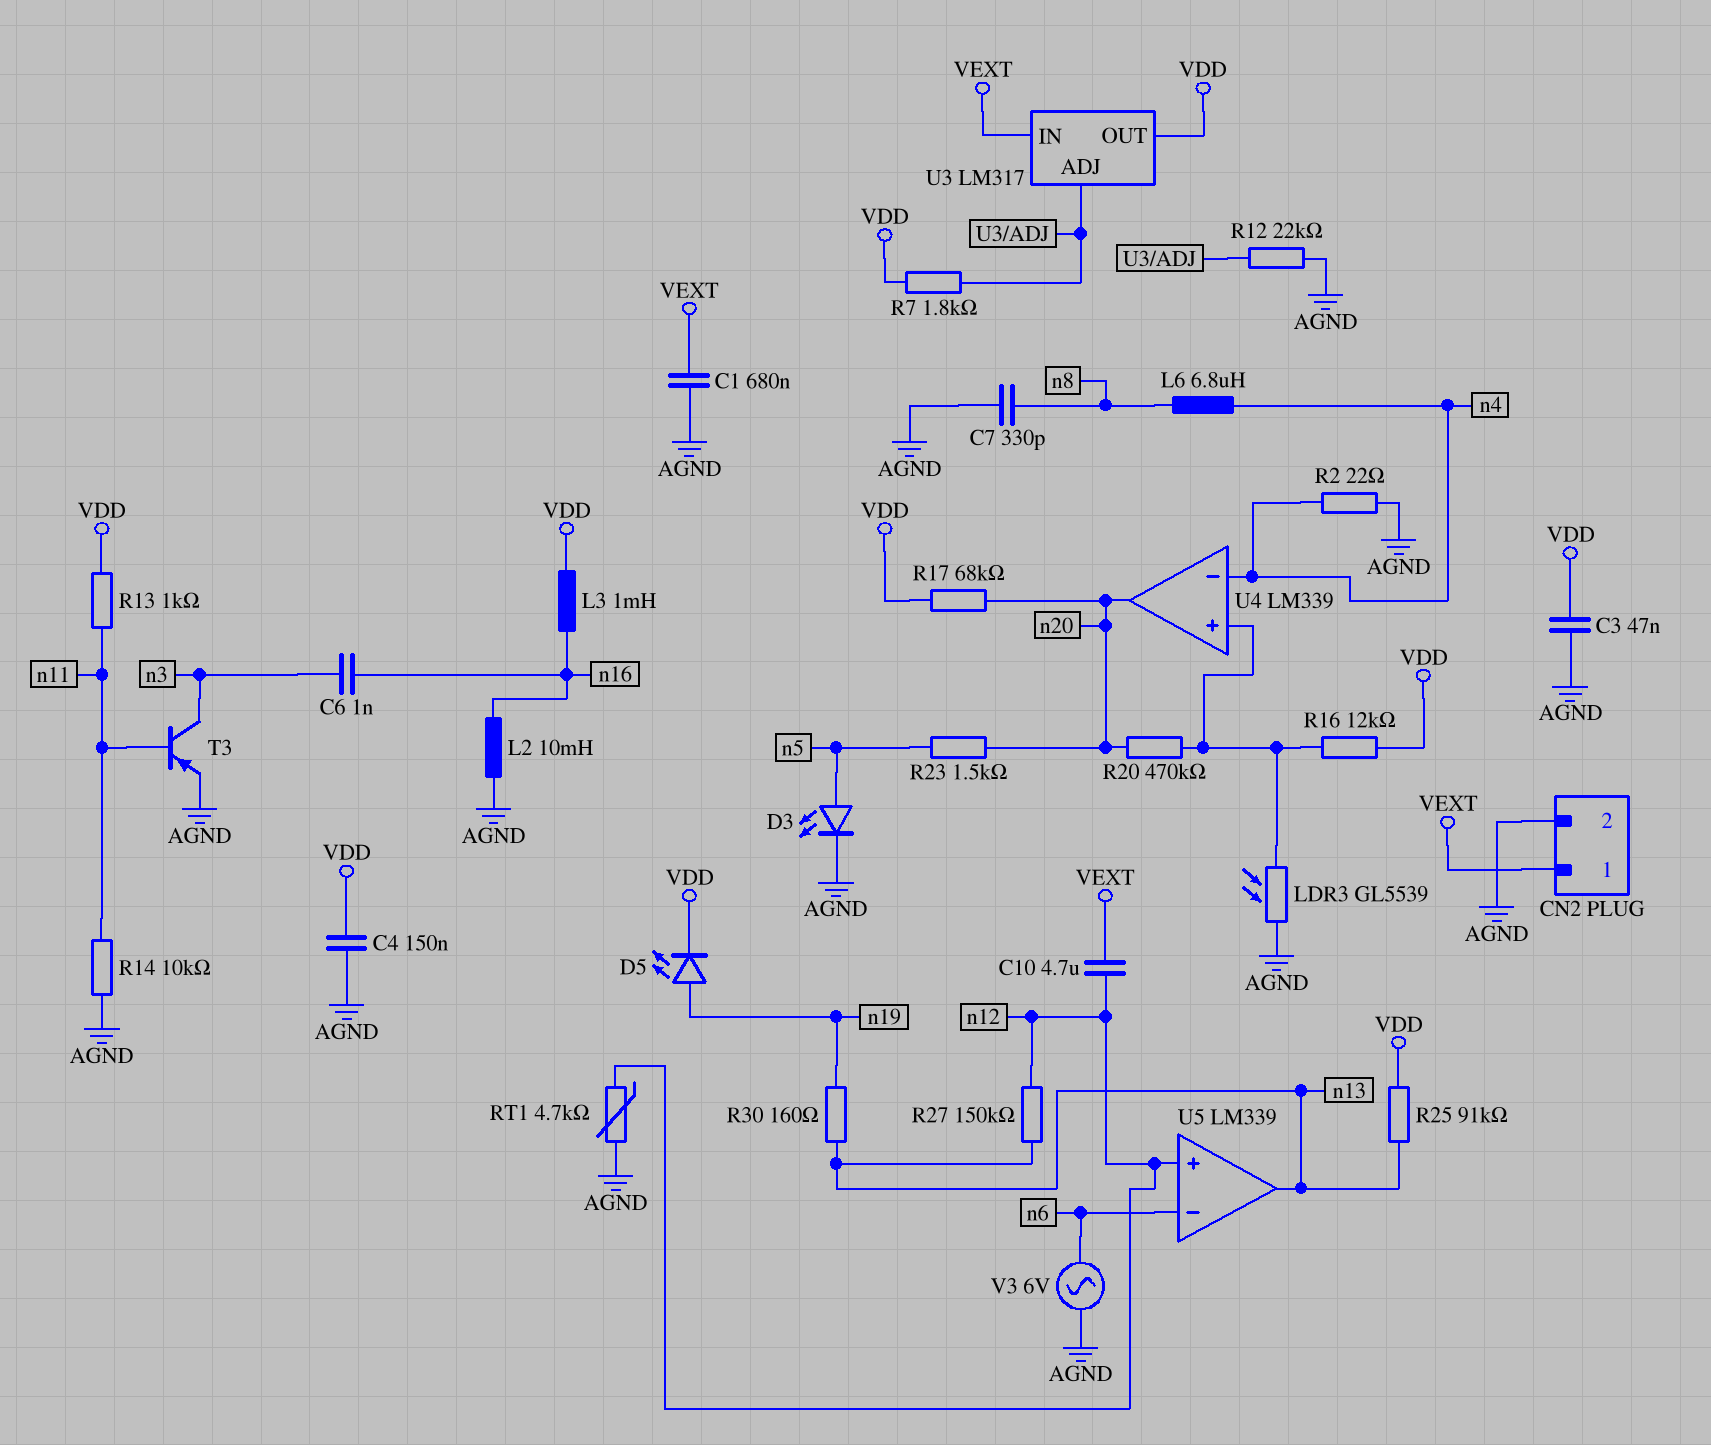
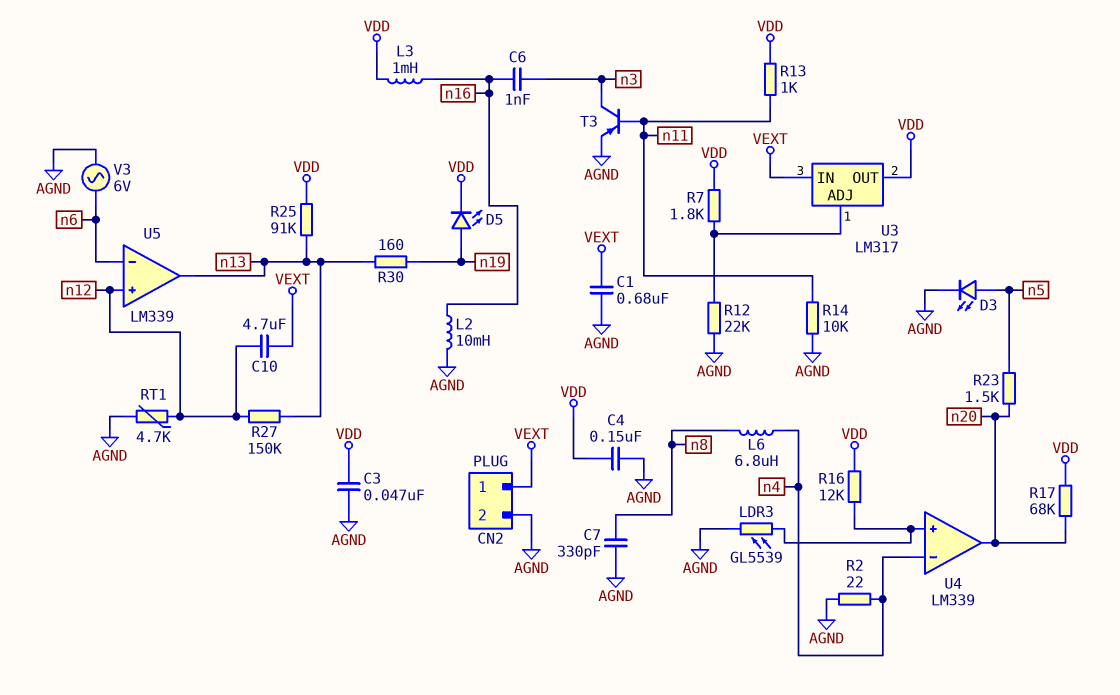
R20: 470k (U4/in+, n20) -> none

